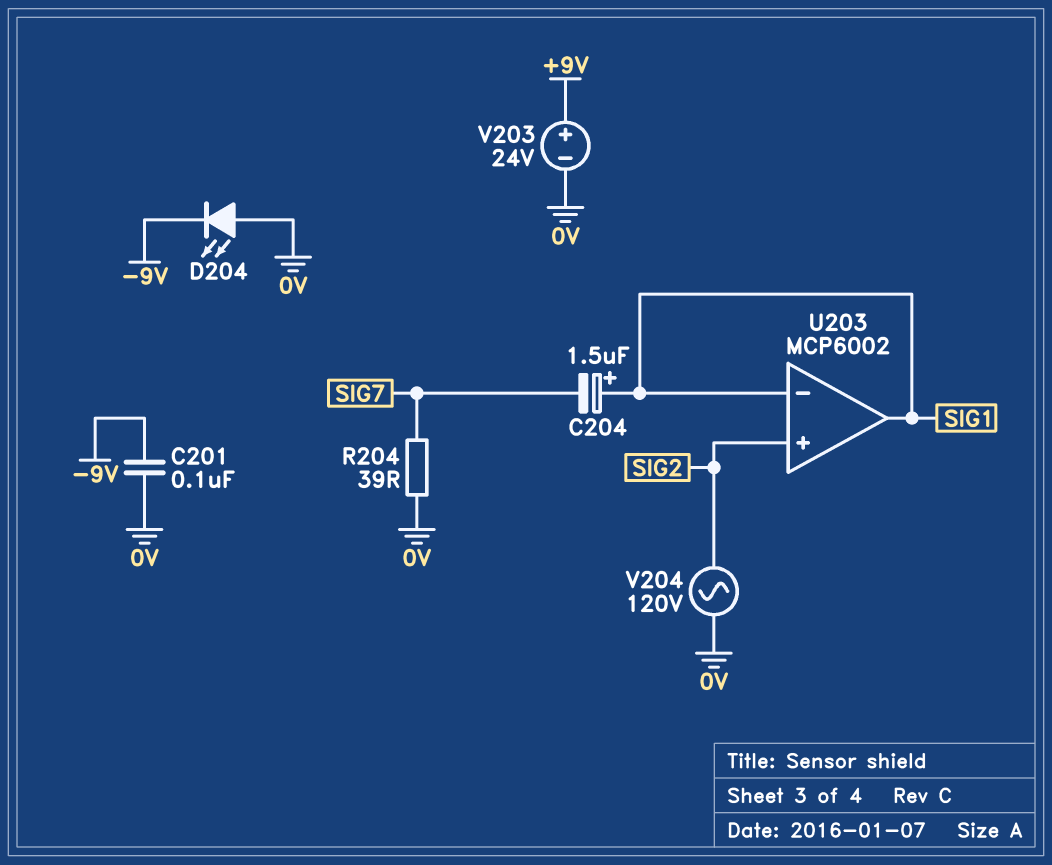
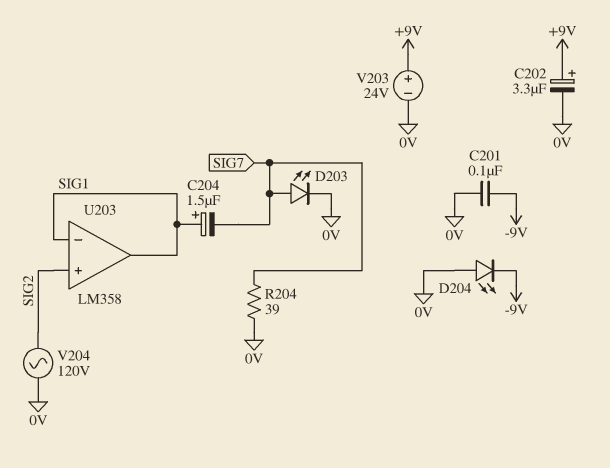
C202: none -> 3.3uF (plus +9V, minus 0V)
D203: none -> LED (A SIG7, K 0V)
U203: MCP6002 -> LM358

